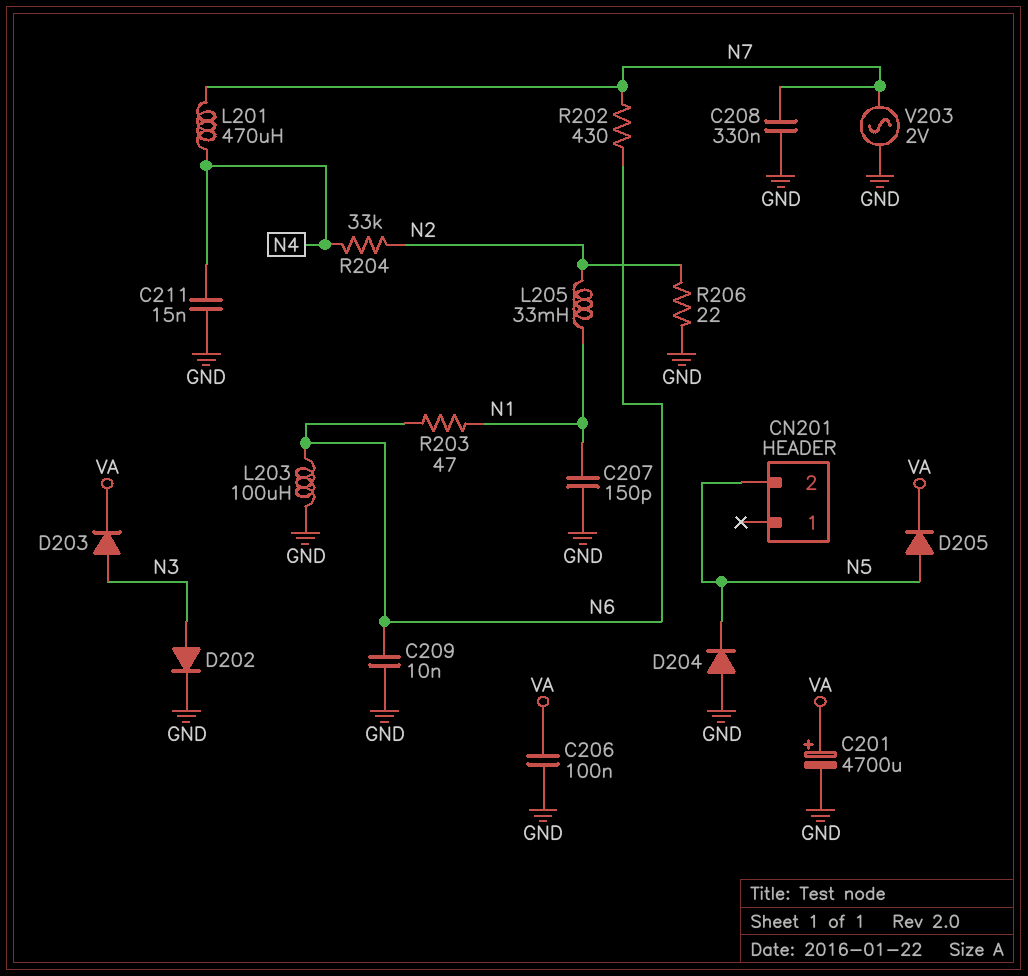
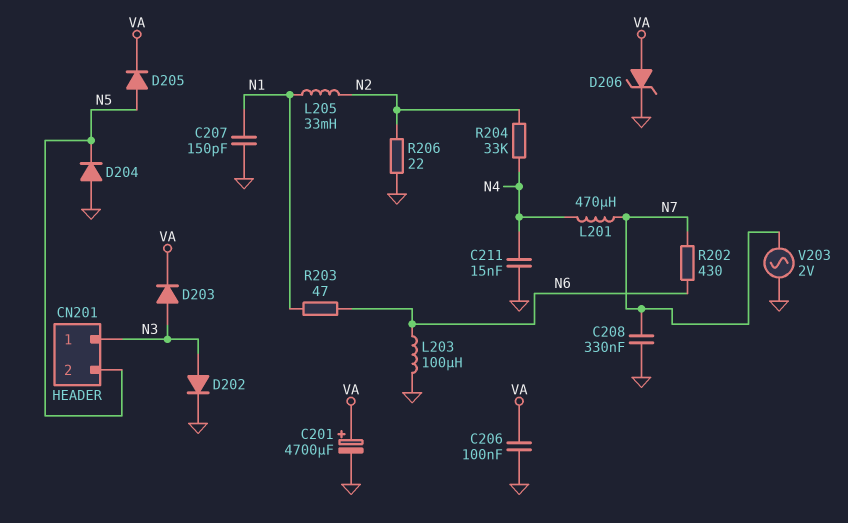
C209: 10nF (GND, N6) -> none
CN201 pin 1: none -> N3
D206: none -> zener (A VA, K GND)

